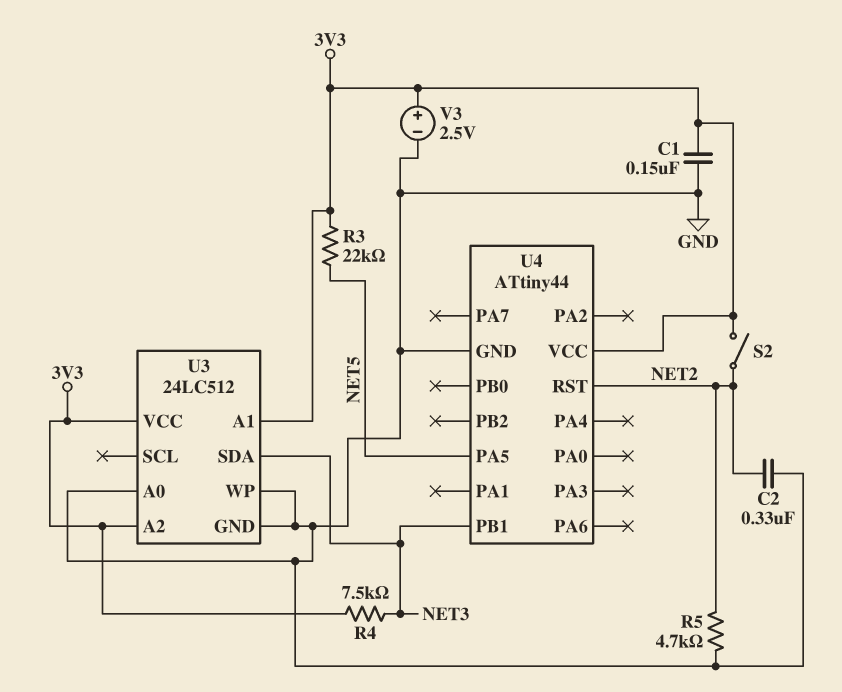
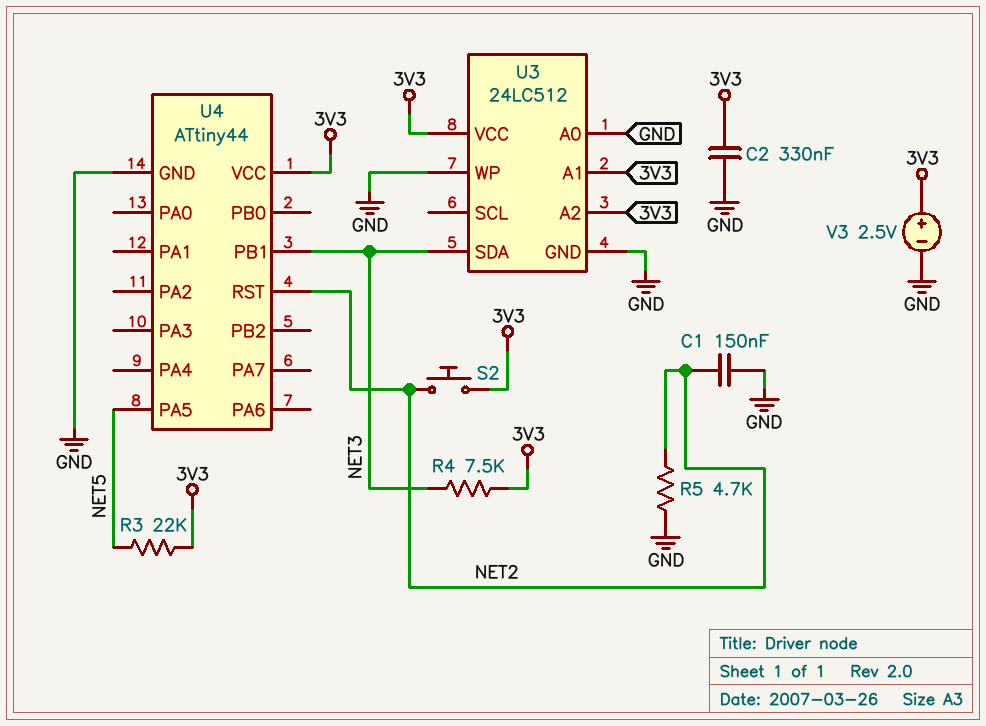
C1: 150nF (3V3, GND) -> 150nF (GND, NET2)
C2: 330nF (GND, NET2) -> 330nF (3V3, GND)
S2: switch (3V3, NET2) -> button (3V3, NET2)

